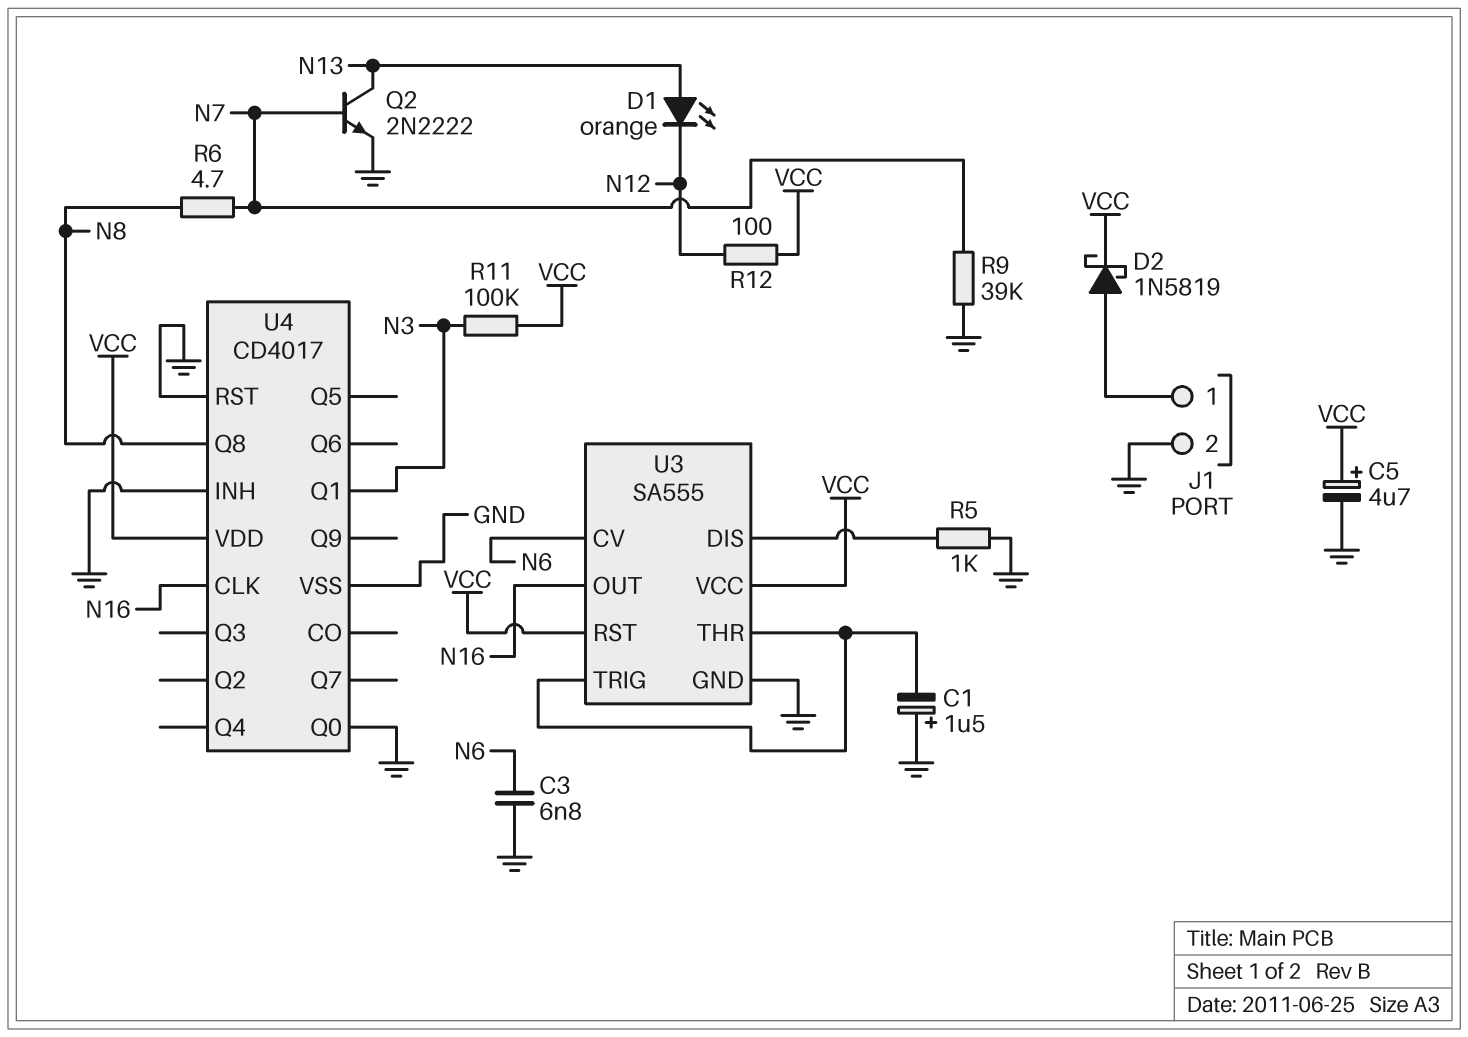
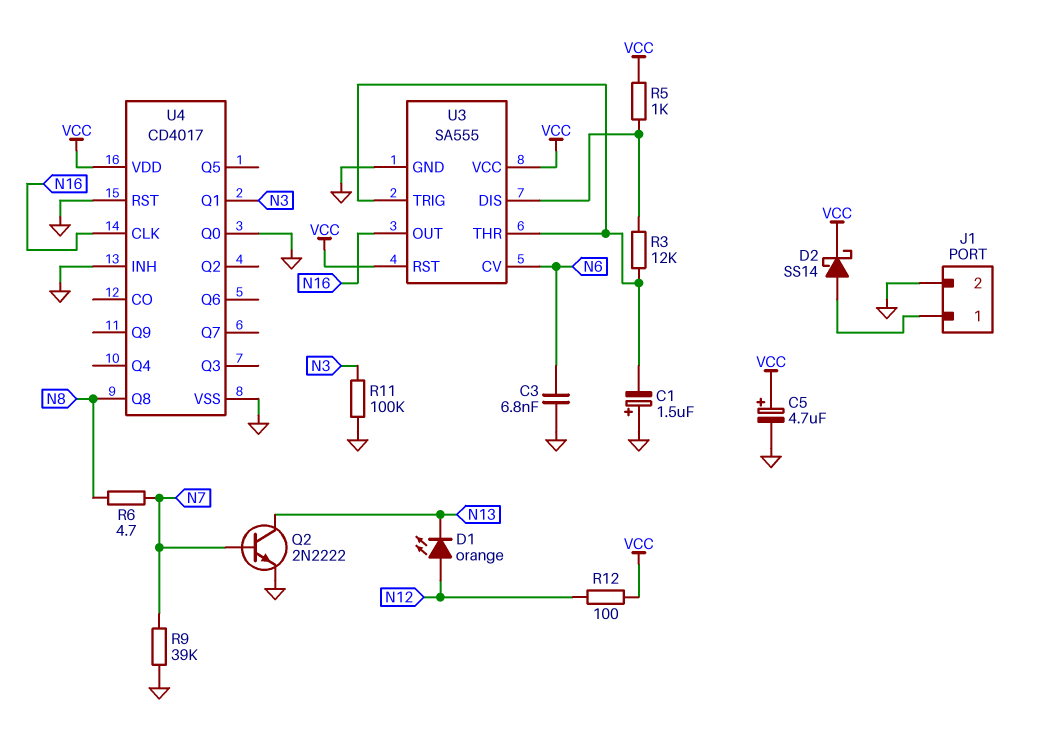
D1: LED orange (A N13, K N12) -> LED orange (A N12, K N13)
D2: schottky 1N5819 (A J1/1, K VCC) -> schottky SS14 (A J1/1, K VCC)
R3: none -> 12k (U3/DIS, U3/THR)
R5: 1k (GND, U3/DIS) -> 1k (U3/DIS, VCC)
R11: 100k (N3, VCC) -> 100k (GND, N3)

